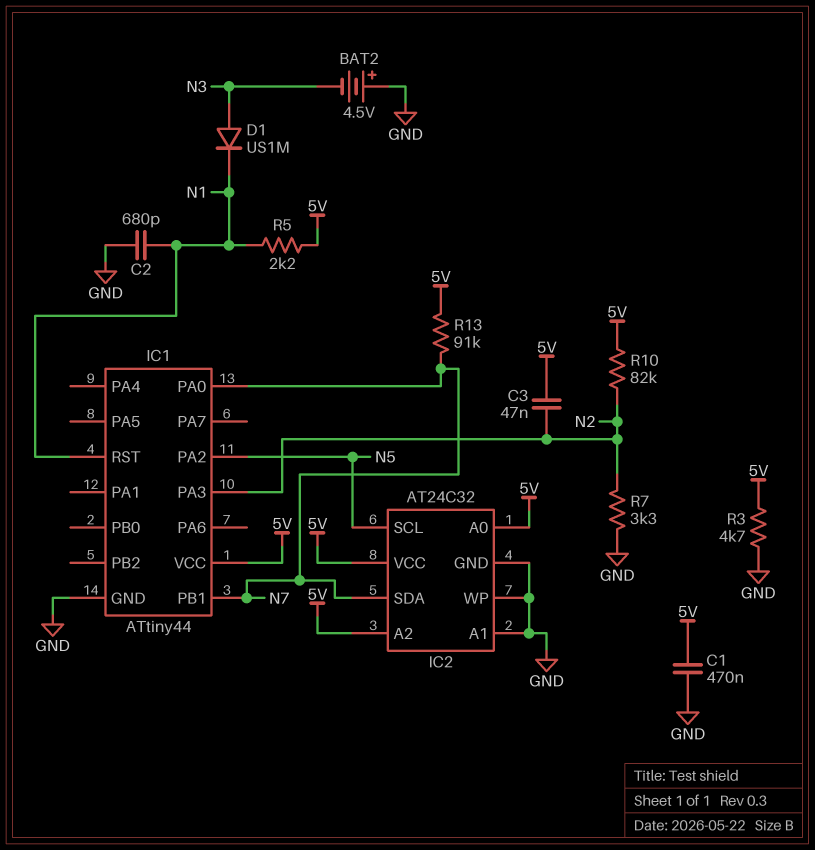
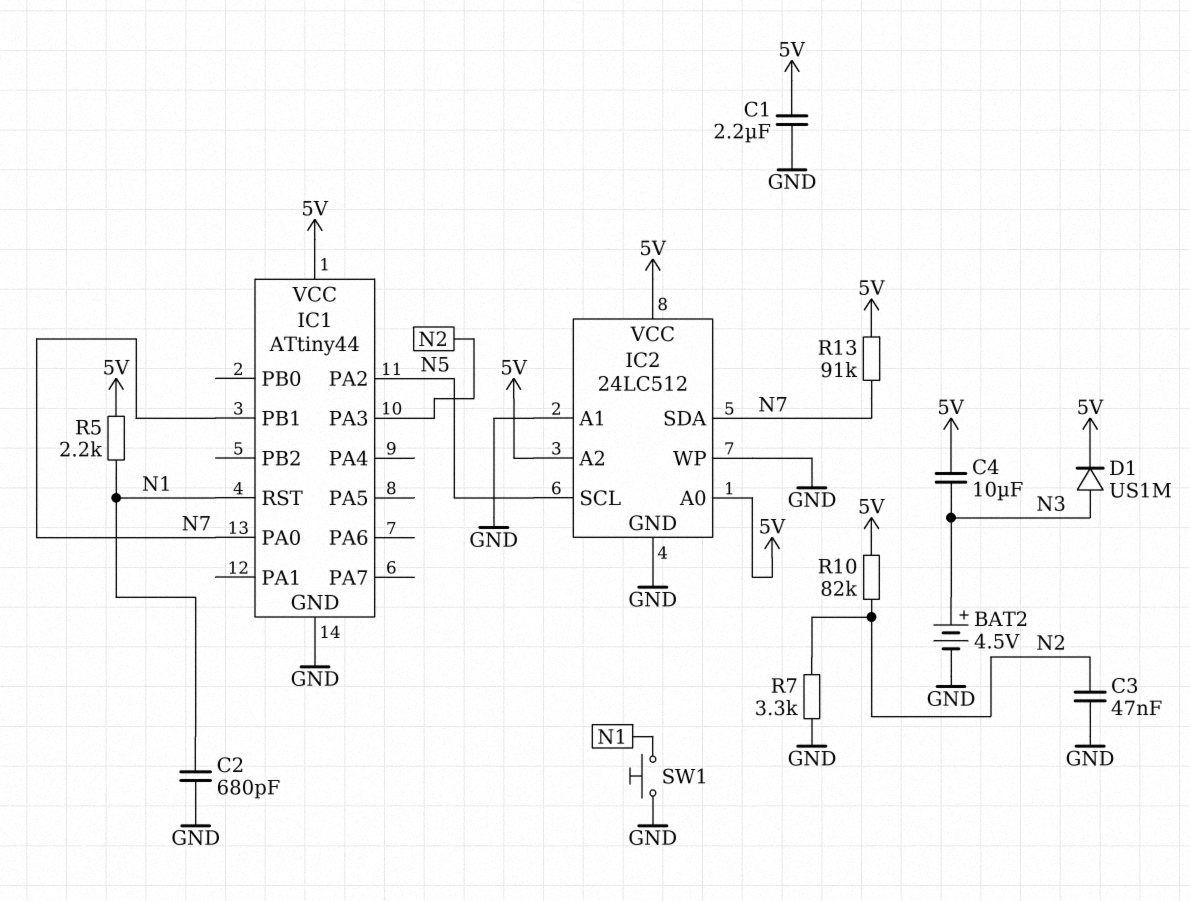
BAT2: 4.5V (plus GND, minus N3) -> 4.5V (plus N3, minus GND)
C1: 470nF (5V, GND) -> 2.2uF (5V, GND)
C3: 47nF (5V, N2) -> 47nF (GND, N2)
C4: none -> 10uF (5V, N3)
D1: diode US1M (A N3, K N1) -> diode US1M (A N3, K 5V)
IC2: AT24C32 -> 24LC512
R3: 4.7k (5V, GND) -> none
SW1: none -> button (GND, N1)

